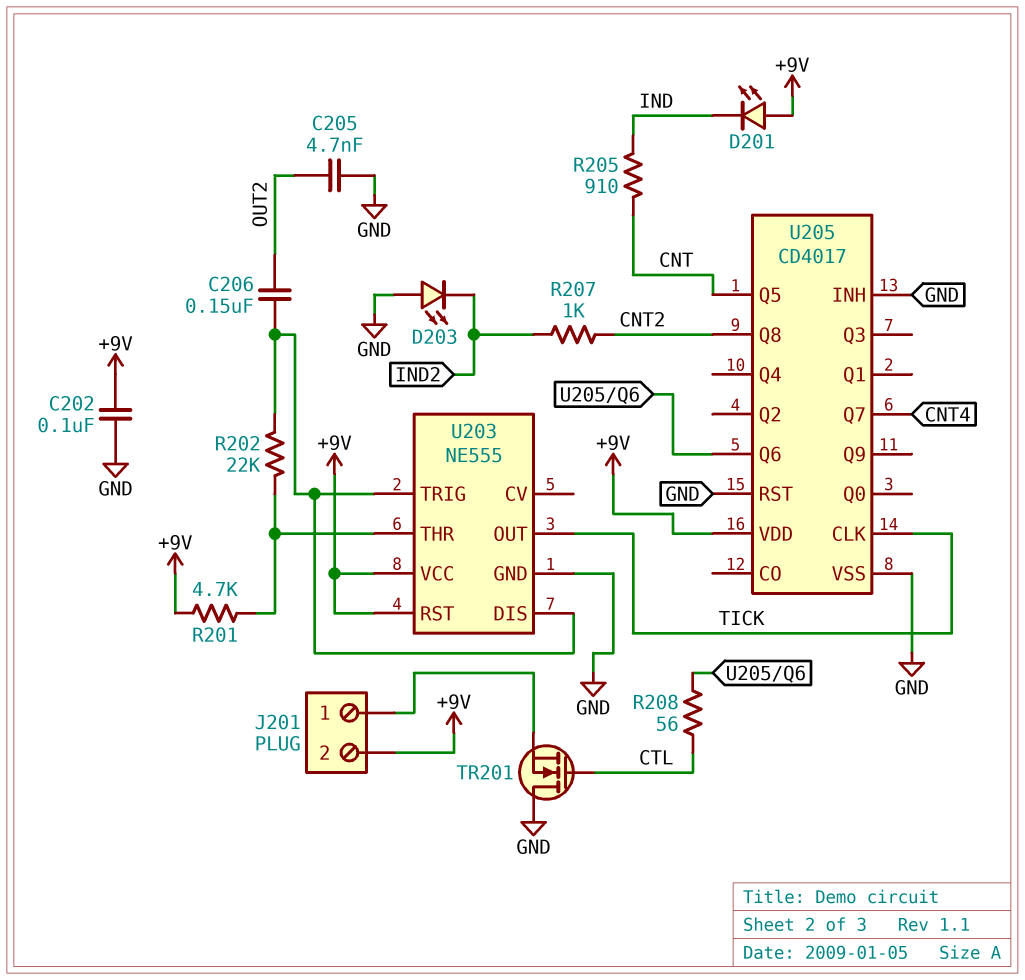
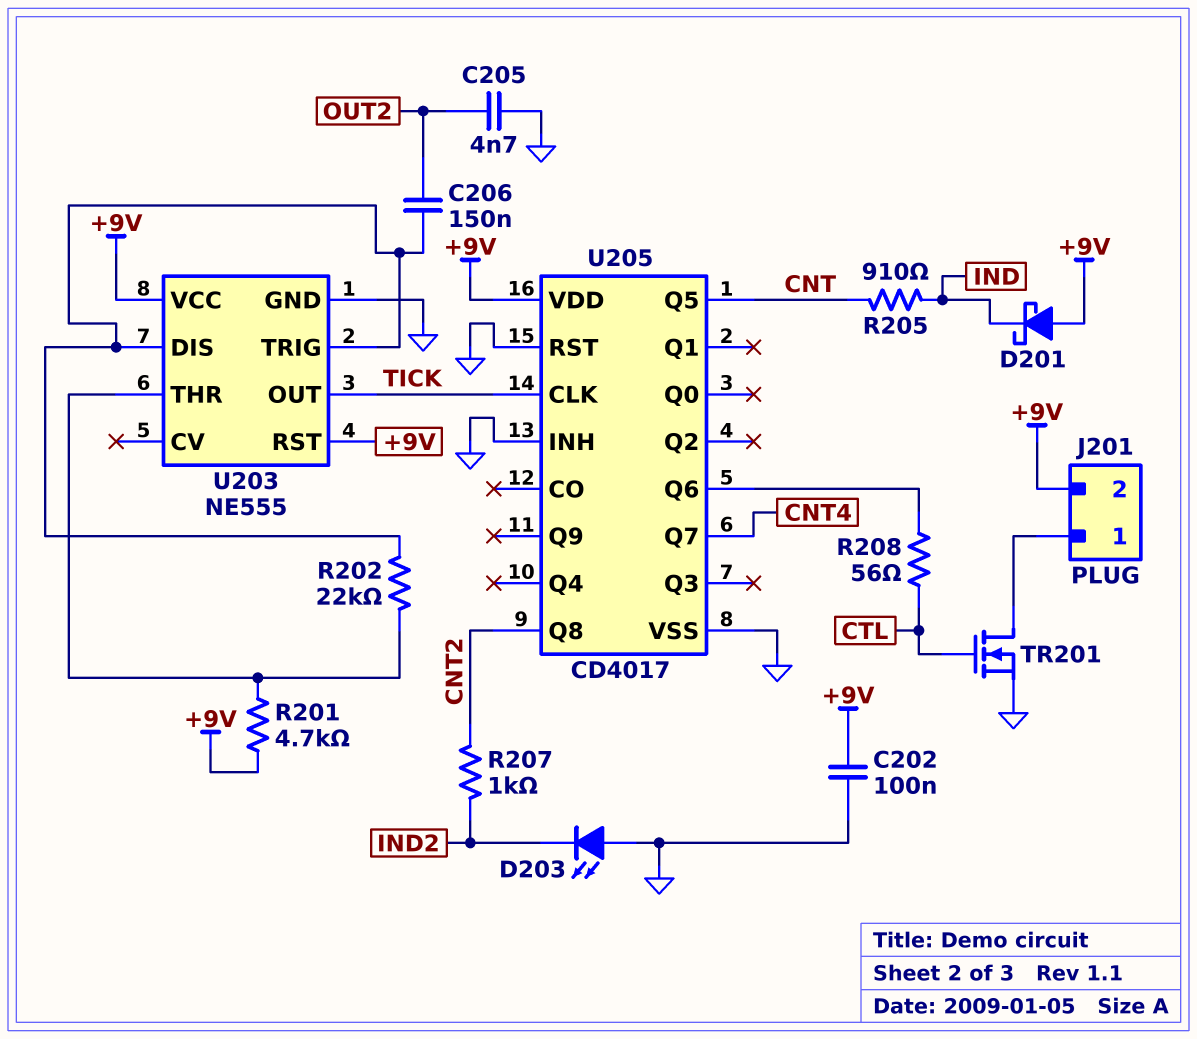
D201: LED (A +9V, K IND) -> schottky (A +9V, K IND)
TR201: NMOS (G CTL, D GND, S J201/1) -> NMOS (G CTL, D J201/1, S GND)

